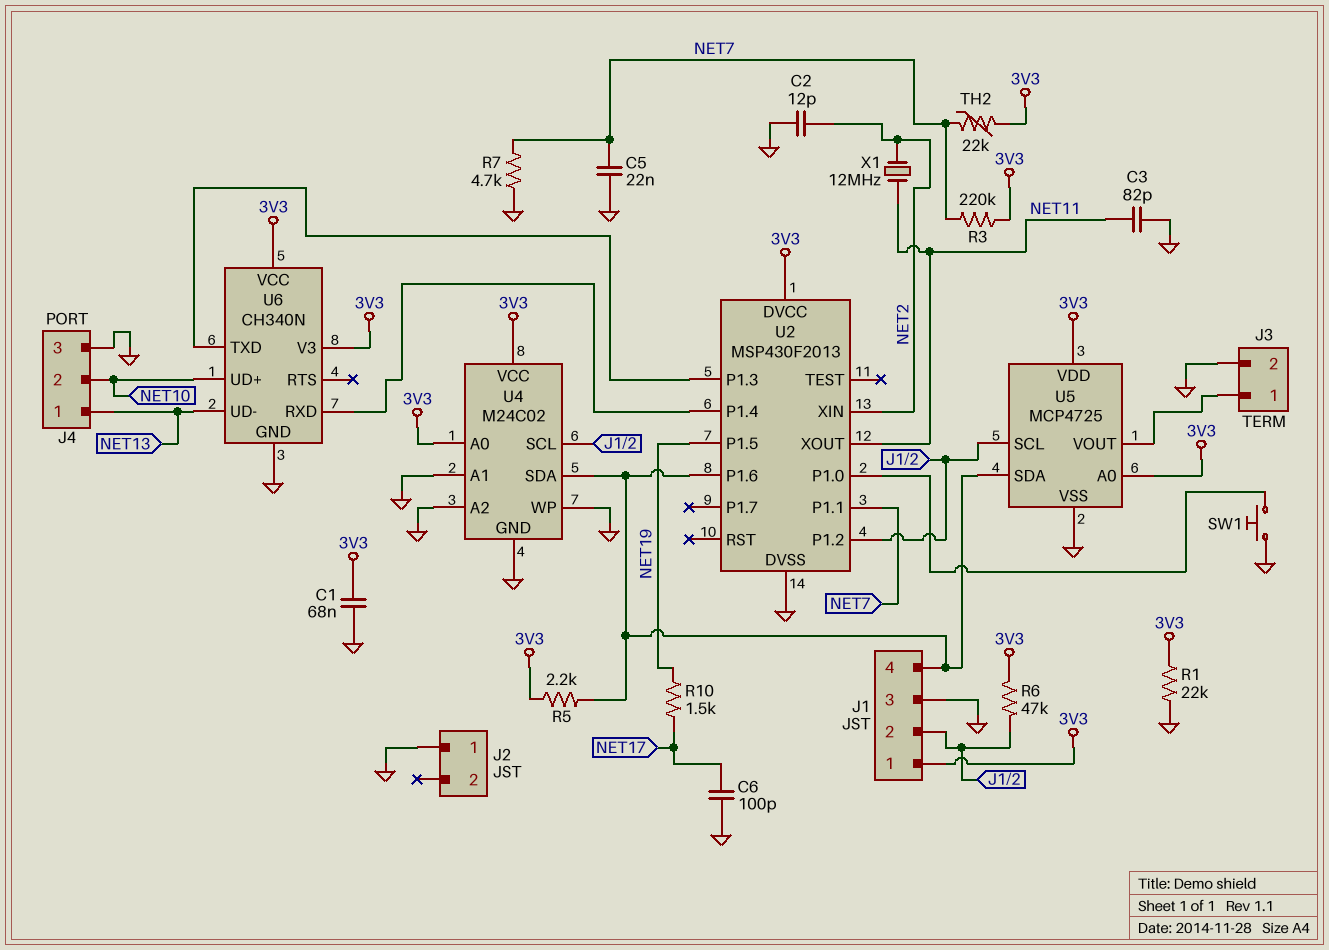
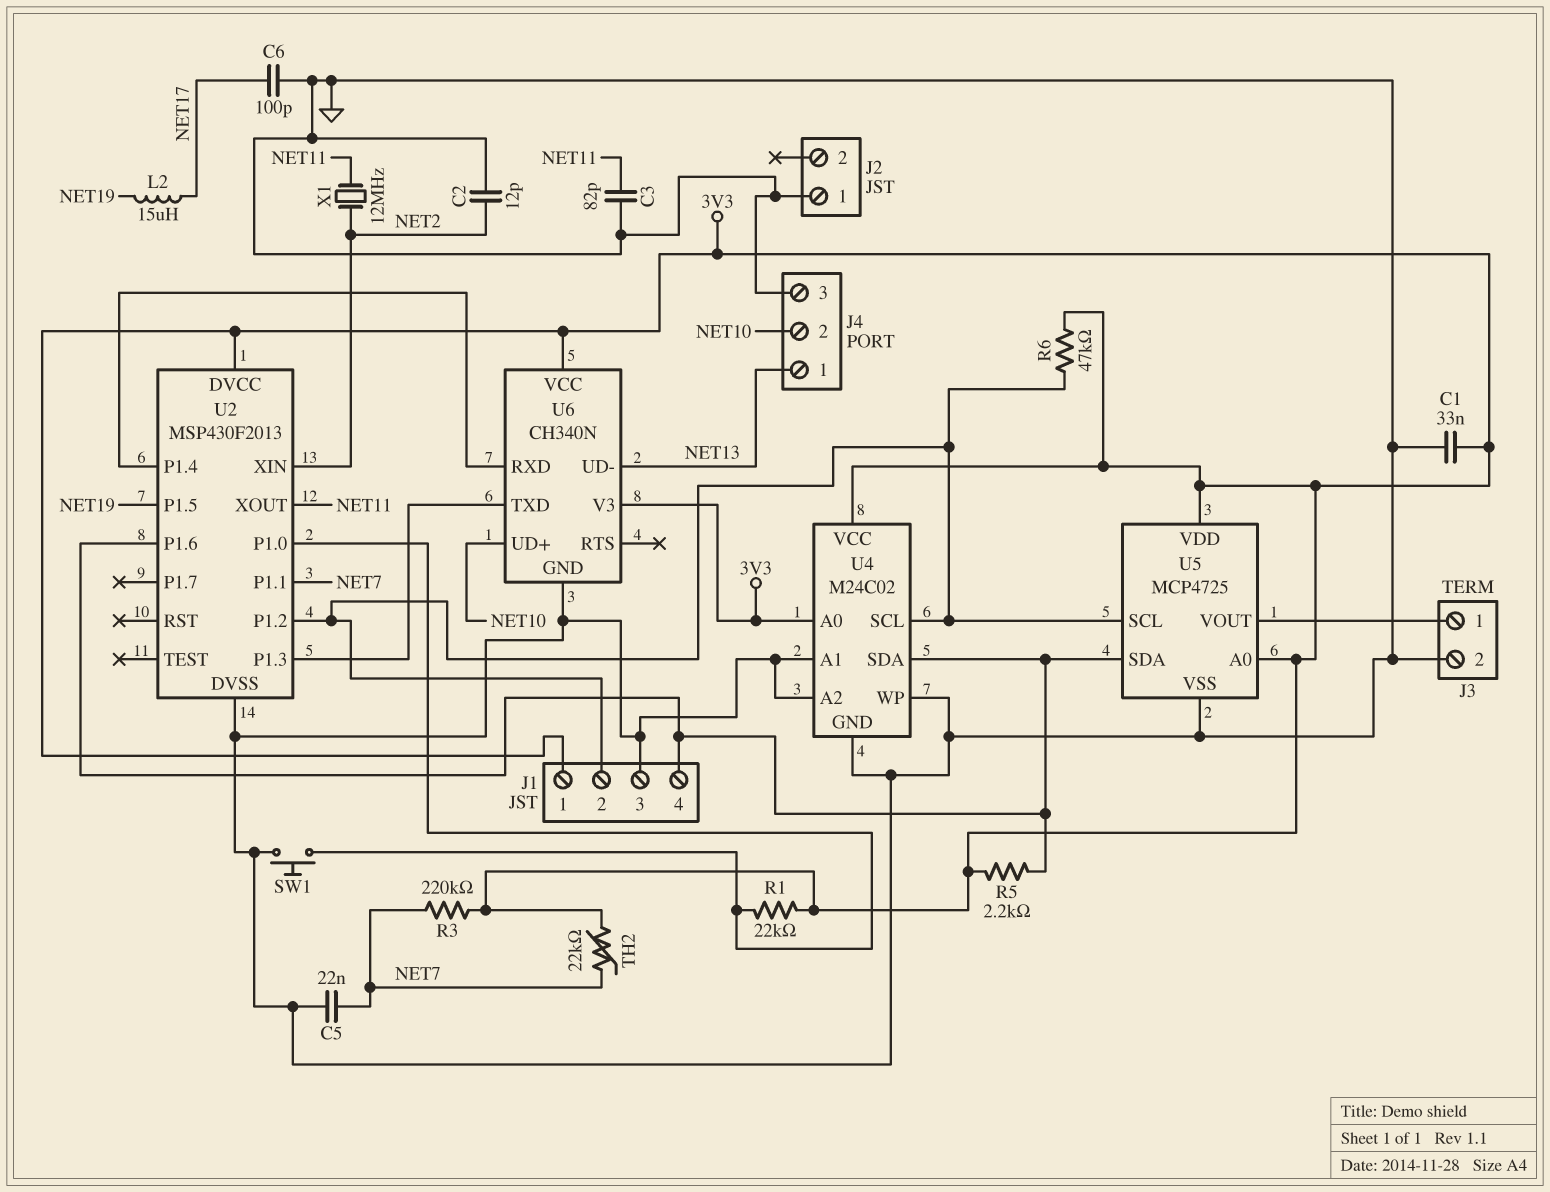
C1: 68nF (3V3, GND) -> 33nF (3V3, GND)
L2: none -> 15uH (NET17, NET19)
R1: 22k (3V3, GND) -> 22k (3V3, U2/P1.0)
R7: 4.7k (GND, NET7) -> none
R10: 1.5k (NET17, NET19) -> none

